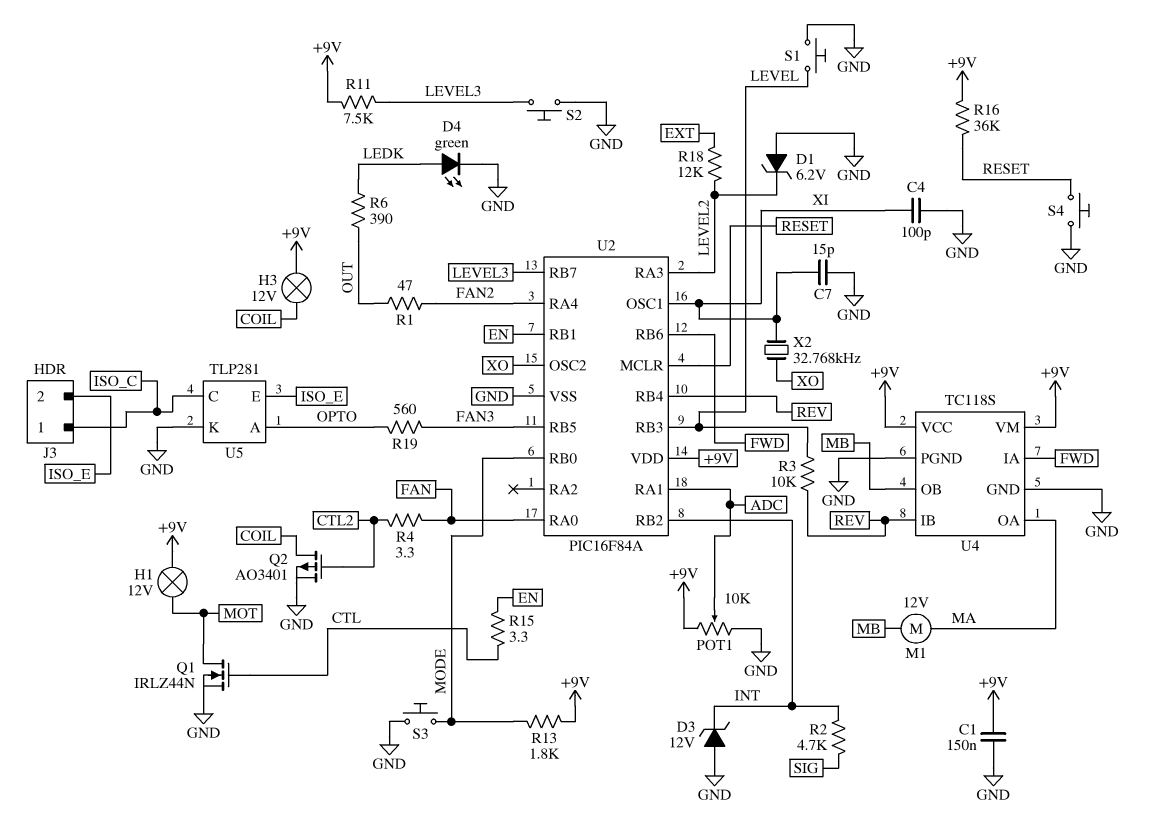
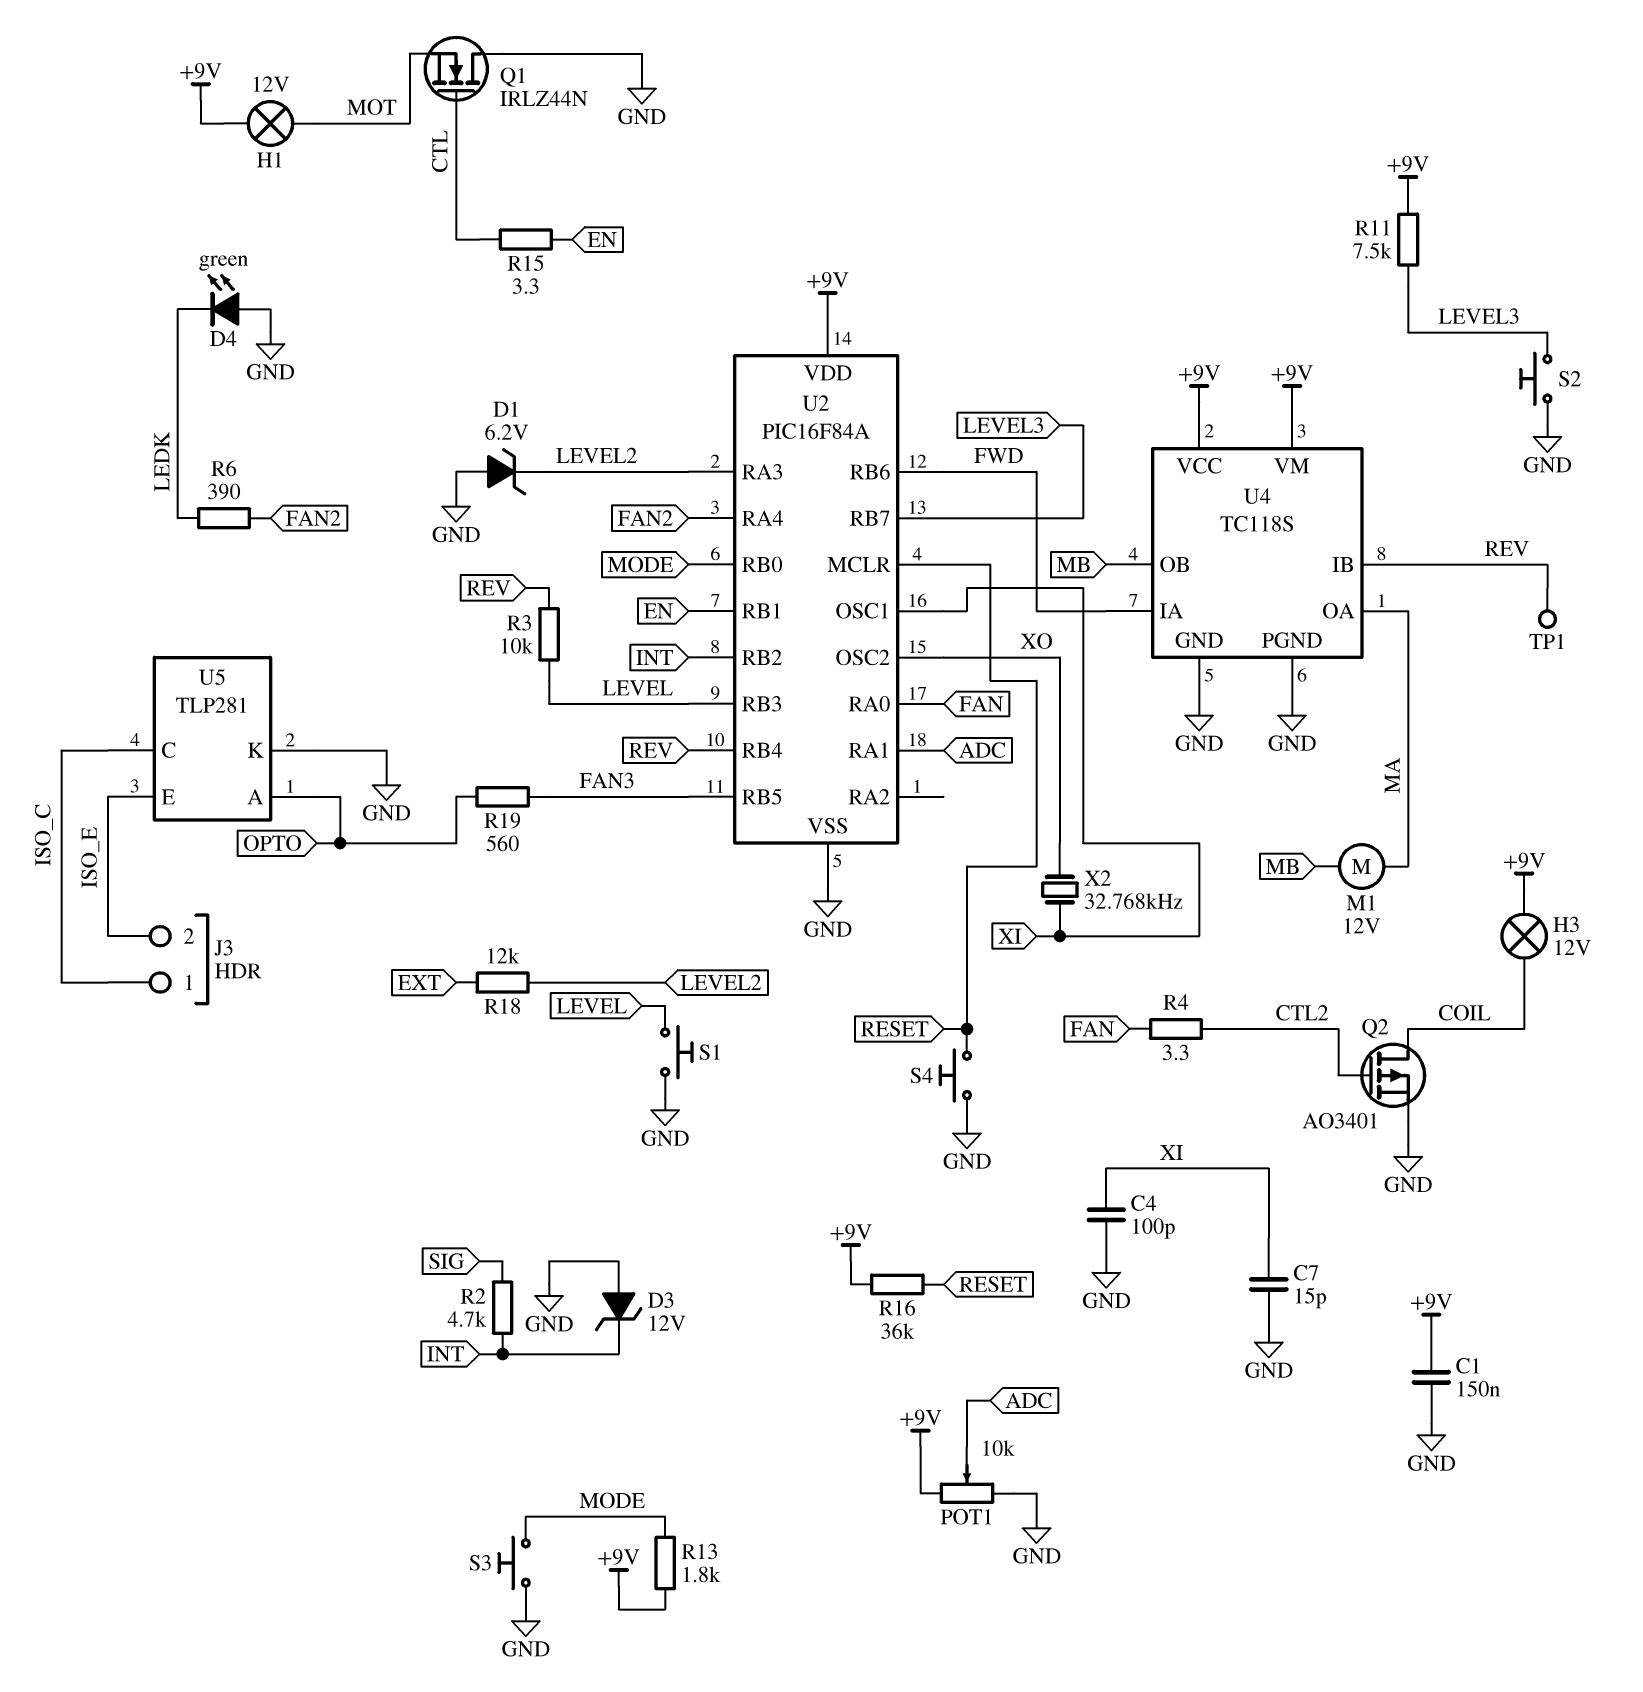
D4: LED green (A LEDK, K GND) -> LED green (A GND, K LEDK)
Q1: NMOS IRLZ44N (G CTL, D MOT, S GND) -> NMOS IRLZ44N (G CTL, D GND, S MOT)
R1: 47 (FAN2, OUT) -> none
R6: 390 (LEDK, OUT) -> 390 (FAN2, LEDK)
TP1: none -> test point (REV)

